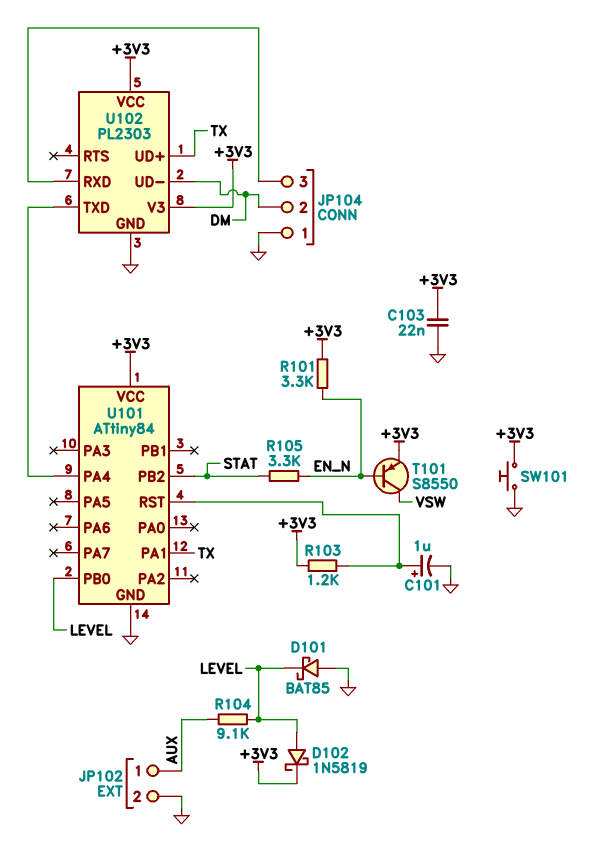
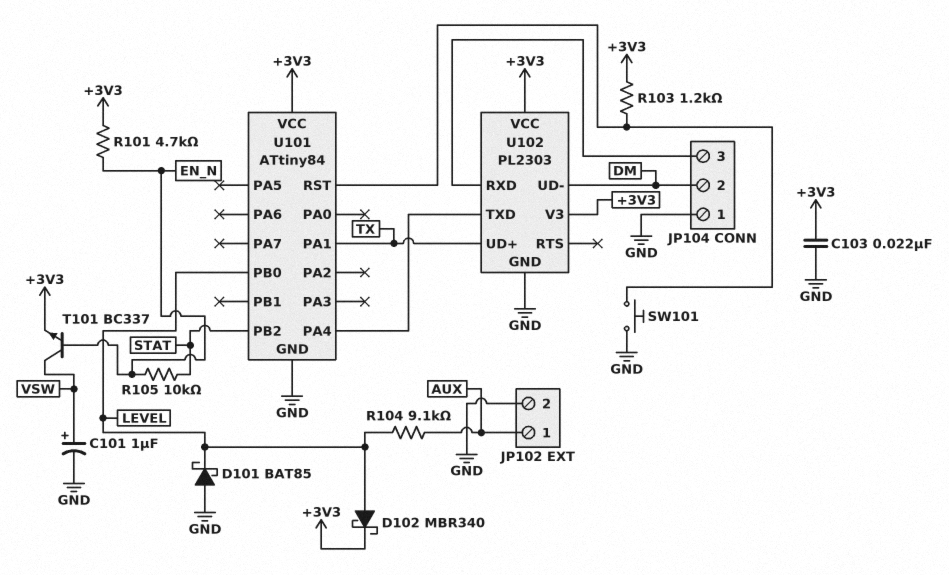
C101: 1uF (plus U101/RST, minus GND) -> 1uF (plus VSW, minus GND)
D102: schottky 1N5819 (A LEVEL, K +3V3) -> schottky MBR340 (A LEVEL, K +3V3)
R101: 3.3k (+3V3, EN_N) -> 4.7k (+3V3, EN_N)
R105: 3.3k (EN_N, STAT) -> 10k (EN_N, STAT)
SW101: button (+3V3, GND) -> button (GND, U101/RST)
T101: PNP S8550 (B EN_N, C VSW, E +3V3) -> NPN BC337 (B EN_N, C VSW, E +3V3)

